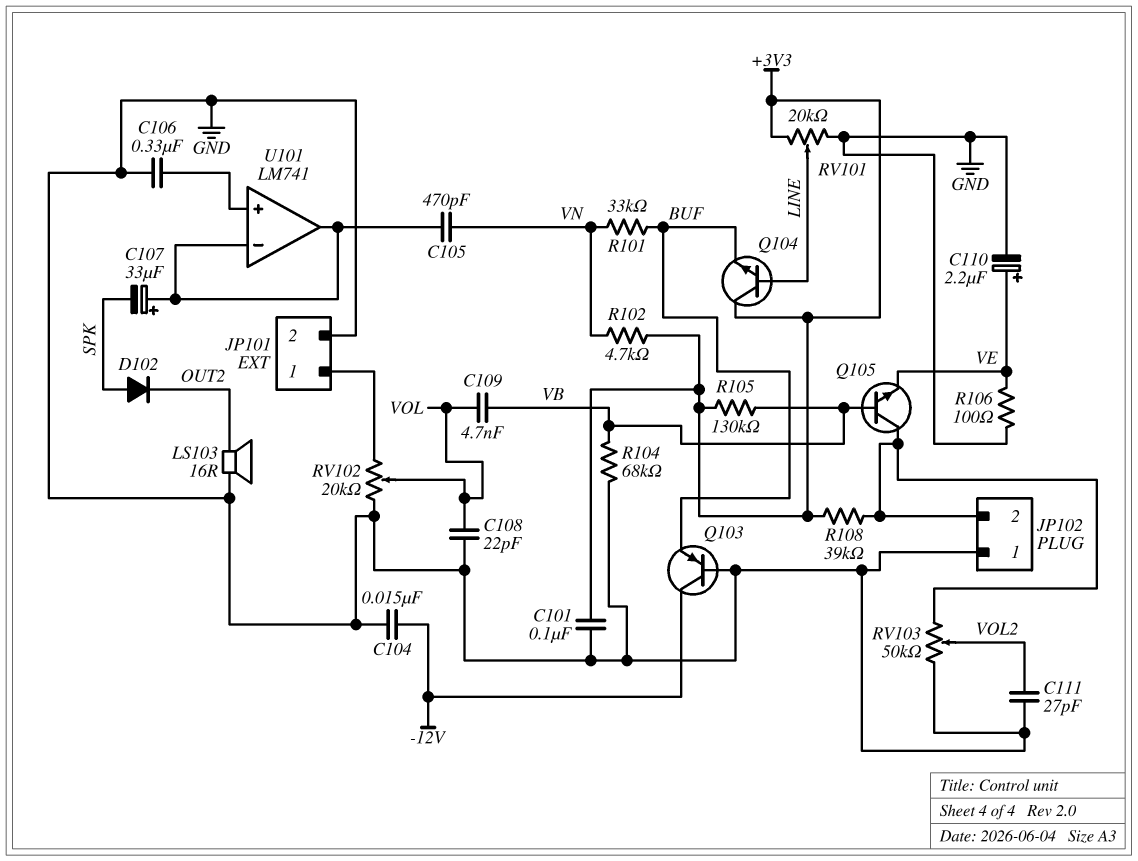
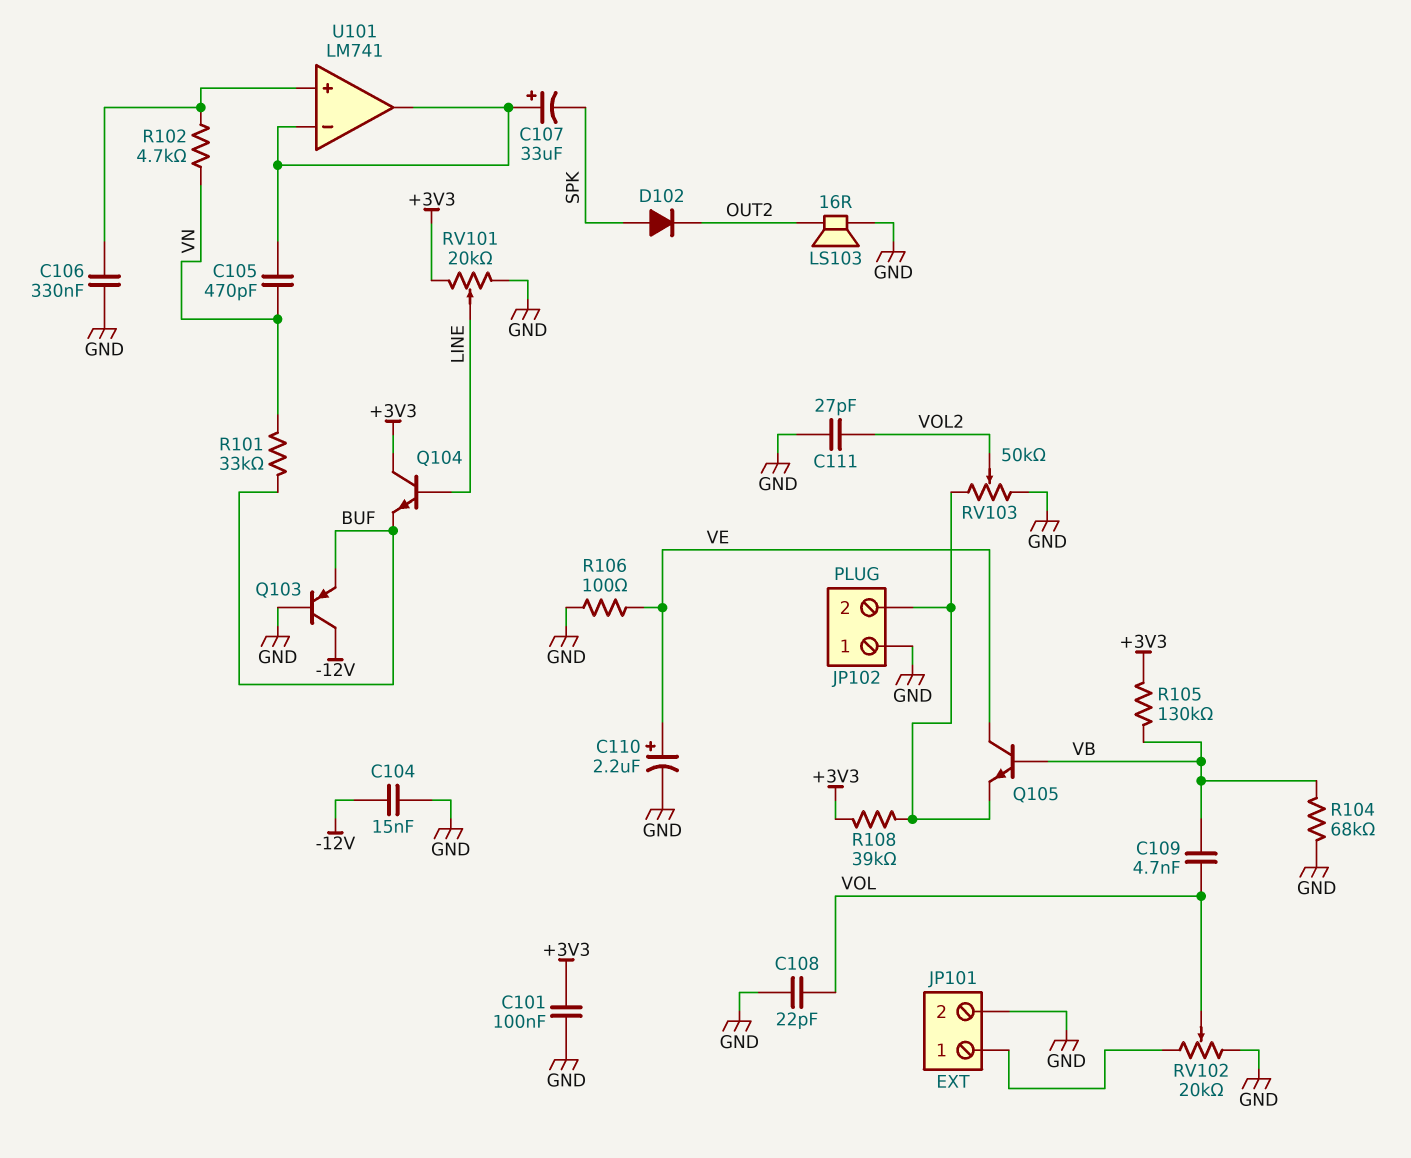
Q105: NPN (B VB, C JP102/2, E VE) -> NPN (B VB, C VE, E JP102/2)
R102: 4.7k (+3V3, VN) -> 4.7k (U101/in+, VN)

